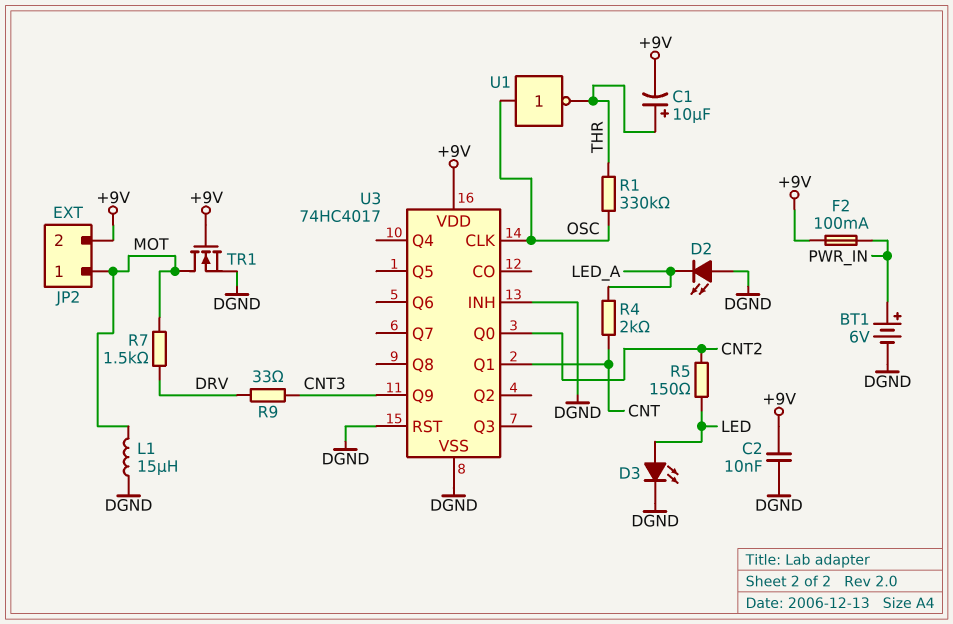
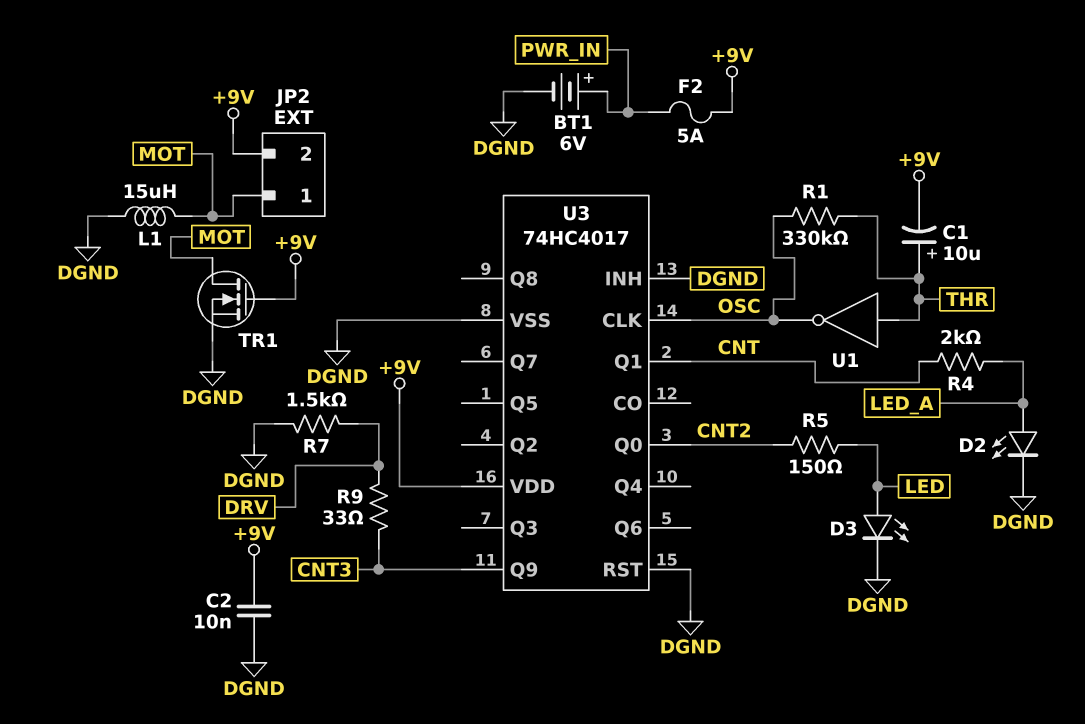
D2: LED (A DGND, K LED_A) -> LED (A LED_A, K DGND)
F2: 100mA (+9V, PWR_IN) -> 5A (+9V, PWR_IN)
R7: 1.5k (DRV, MOT) -> 1.5k (DGND, DRV)
U1: NOT (in OSC, out THR) -> NOT (in THR, out OSC)

